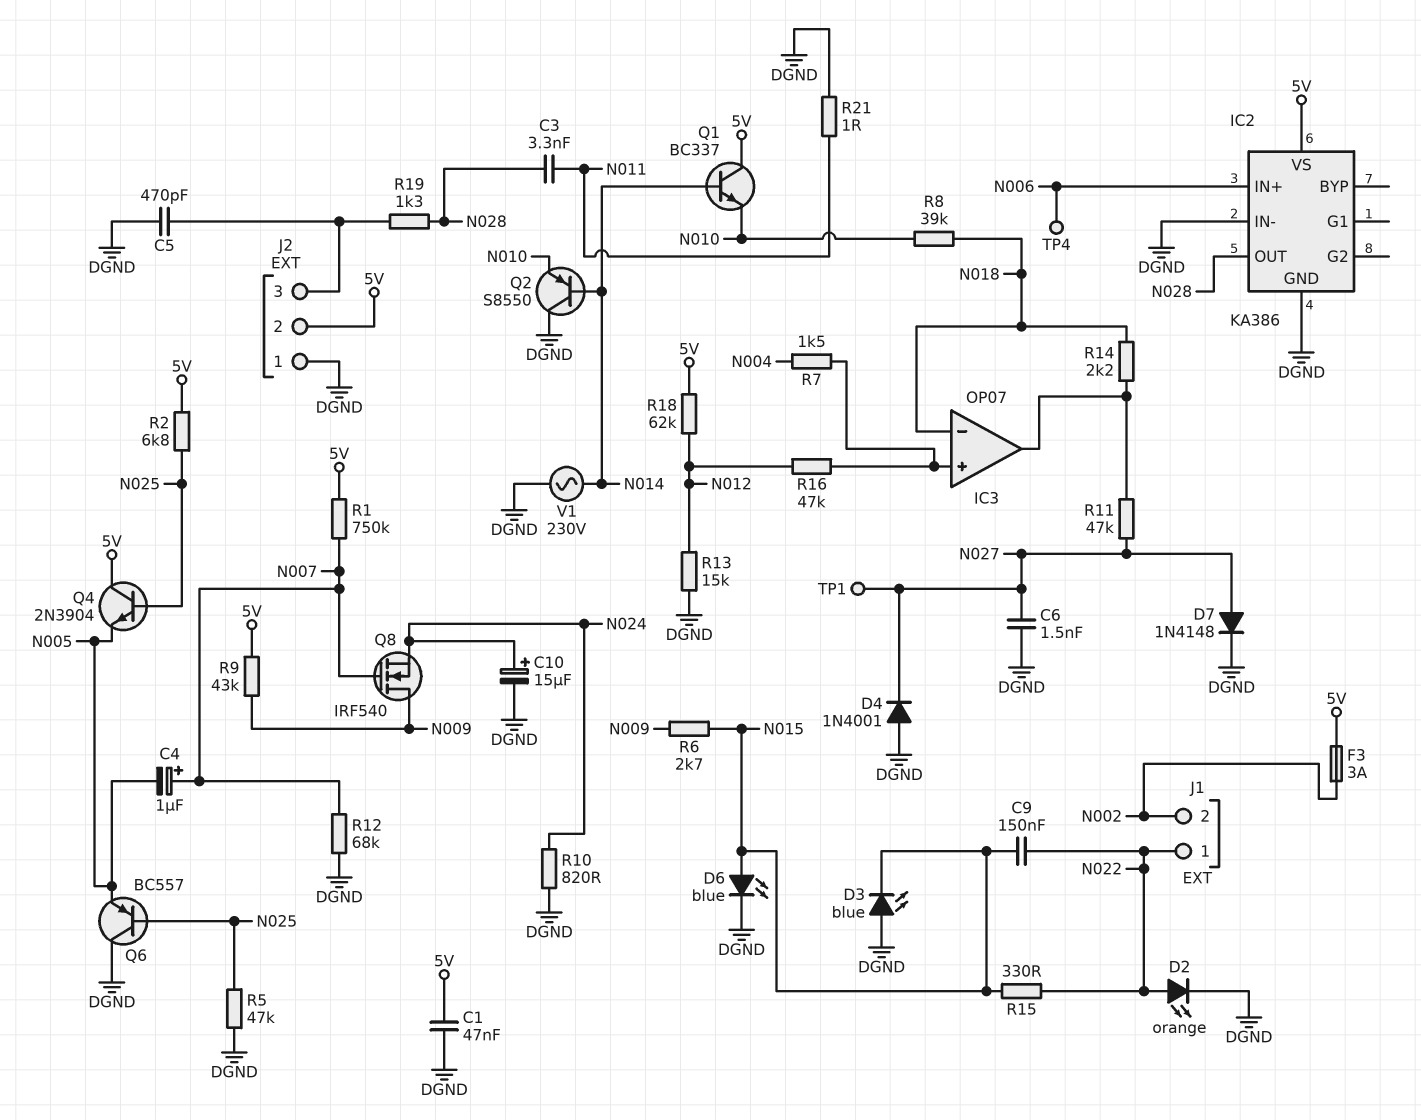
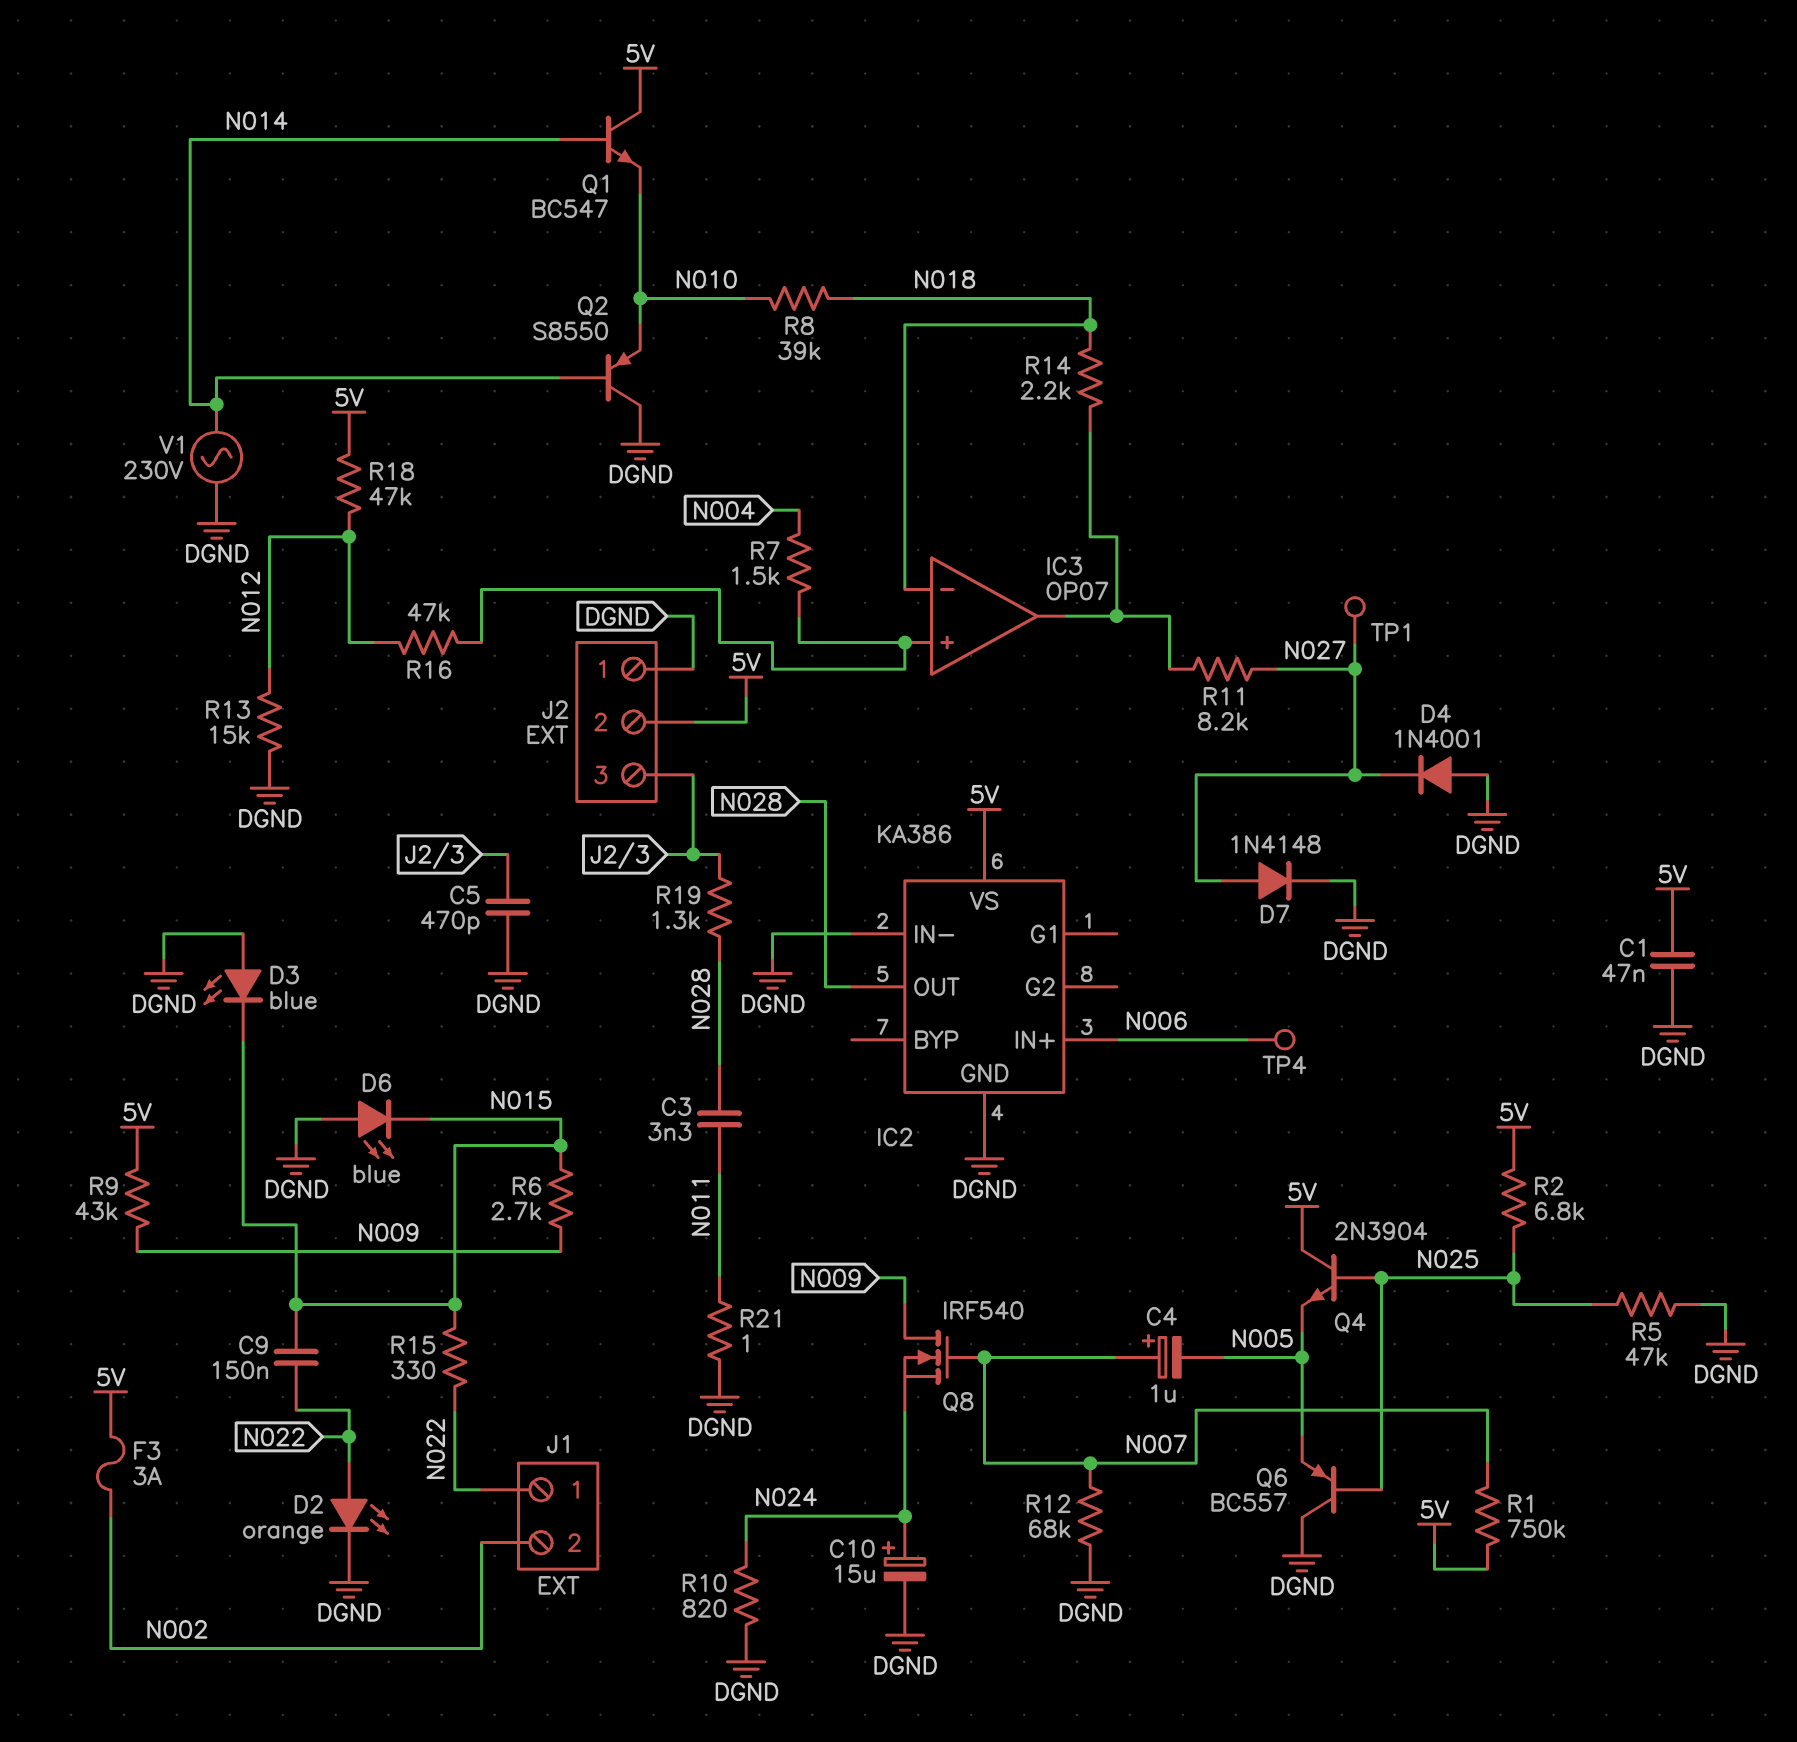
C6: 1.5nF (DGND, N027) -> none
D6: LED blue (A N015, K DGND) -> LED blue (A DGND, K N015)
Q1: NPN BC337 (B N014, C 5V, E N010) -> NPN BC547 (B N014, C 5V, E N010)
R11: 47k (IC3/out, N027) -> 8.2k (IC3/out, N027)
R18: 62k (5V, N012) -> 47k (5V, N012)

